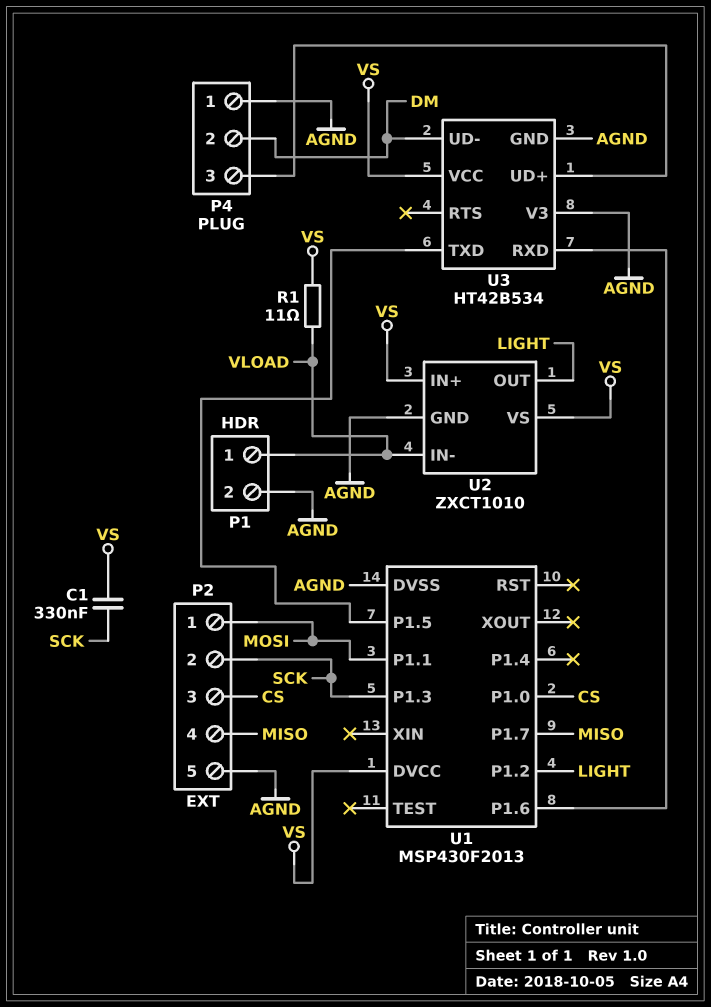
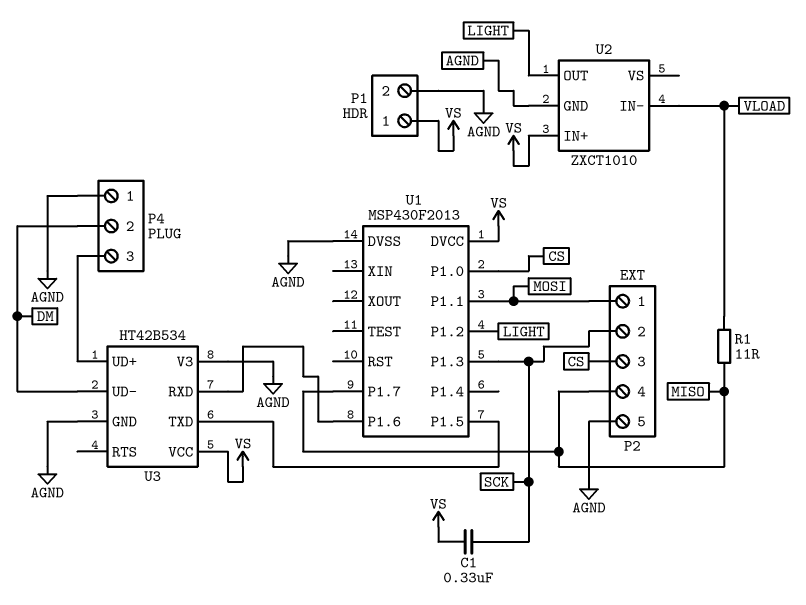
P1 pin 1: VLOAD -> VS
R1: 11 (VLOAD, VS) -> 11 (MISO, VLOAD)
U2 pin VS: VS -> none

